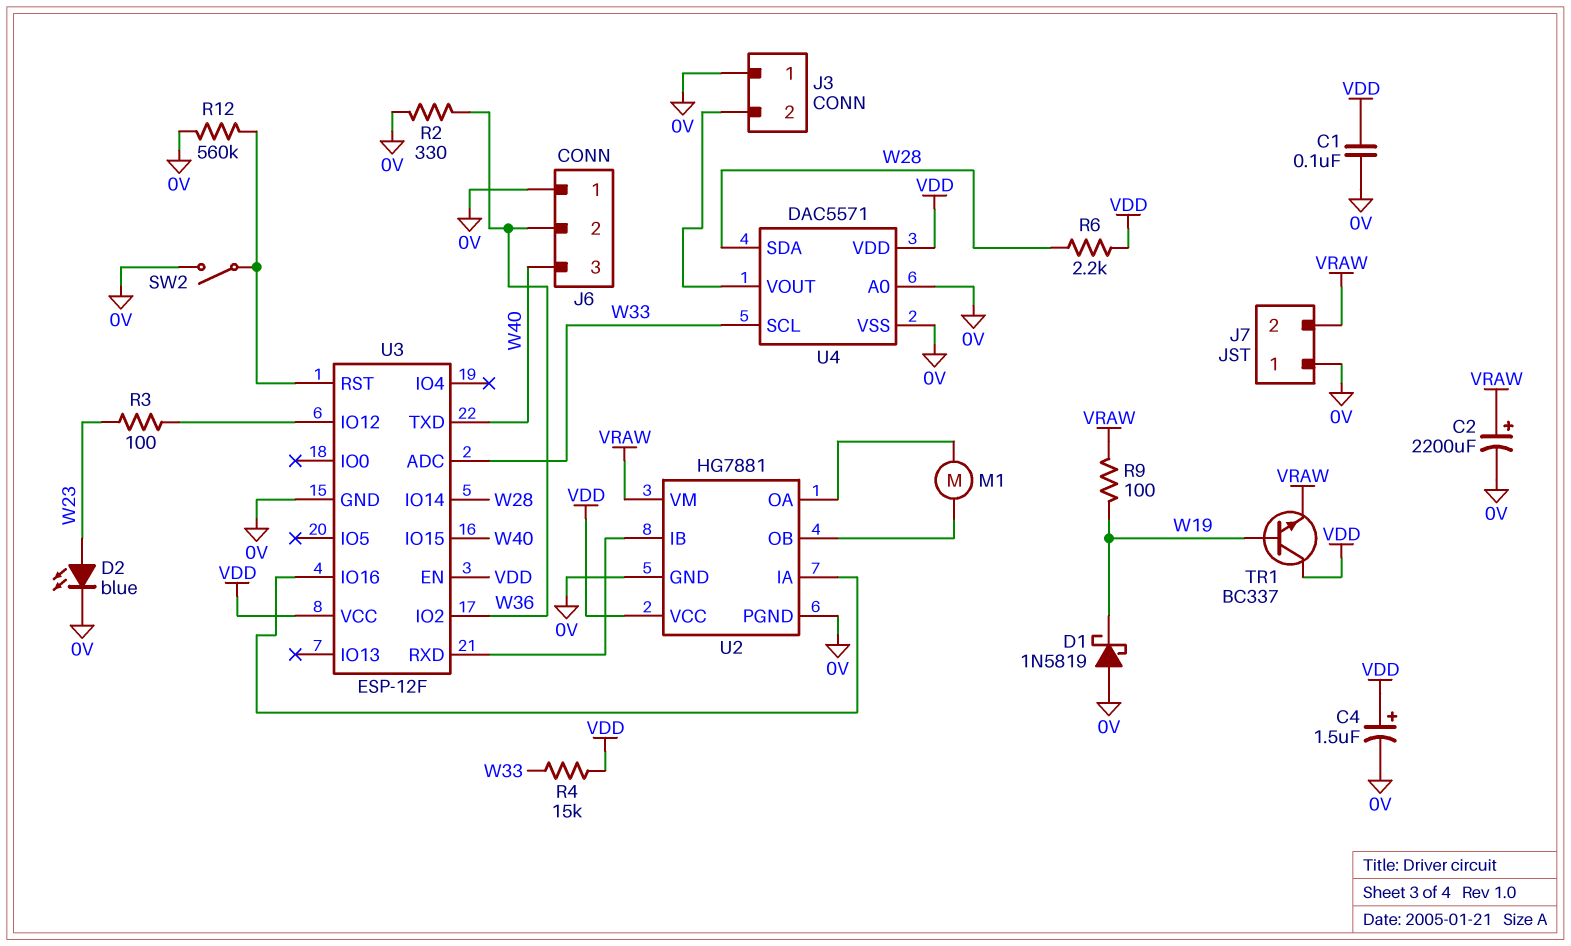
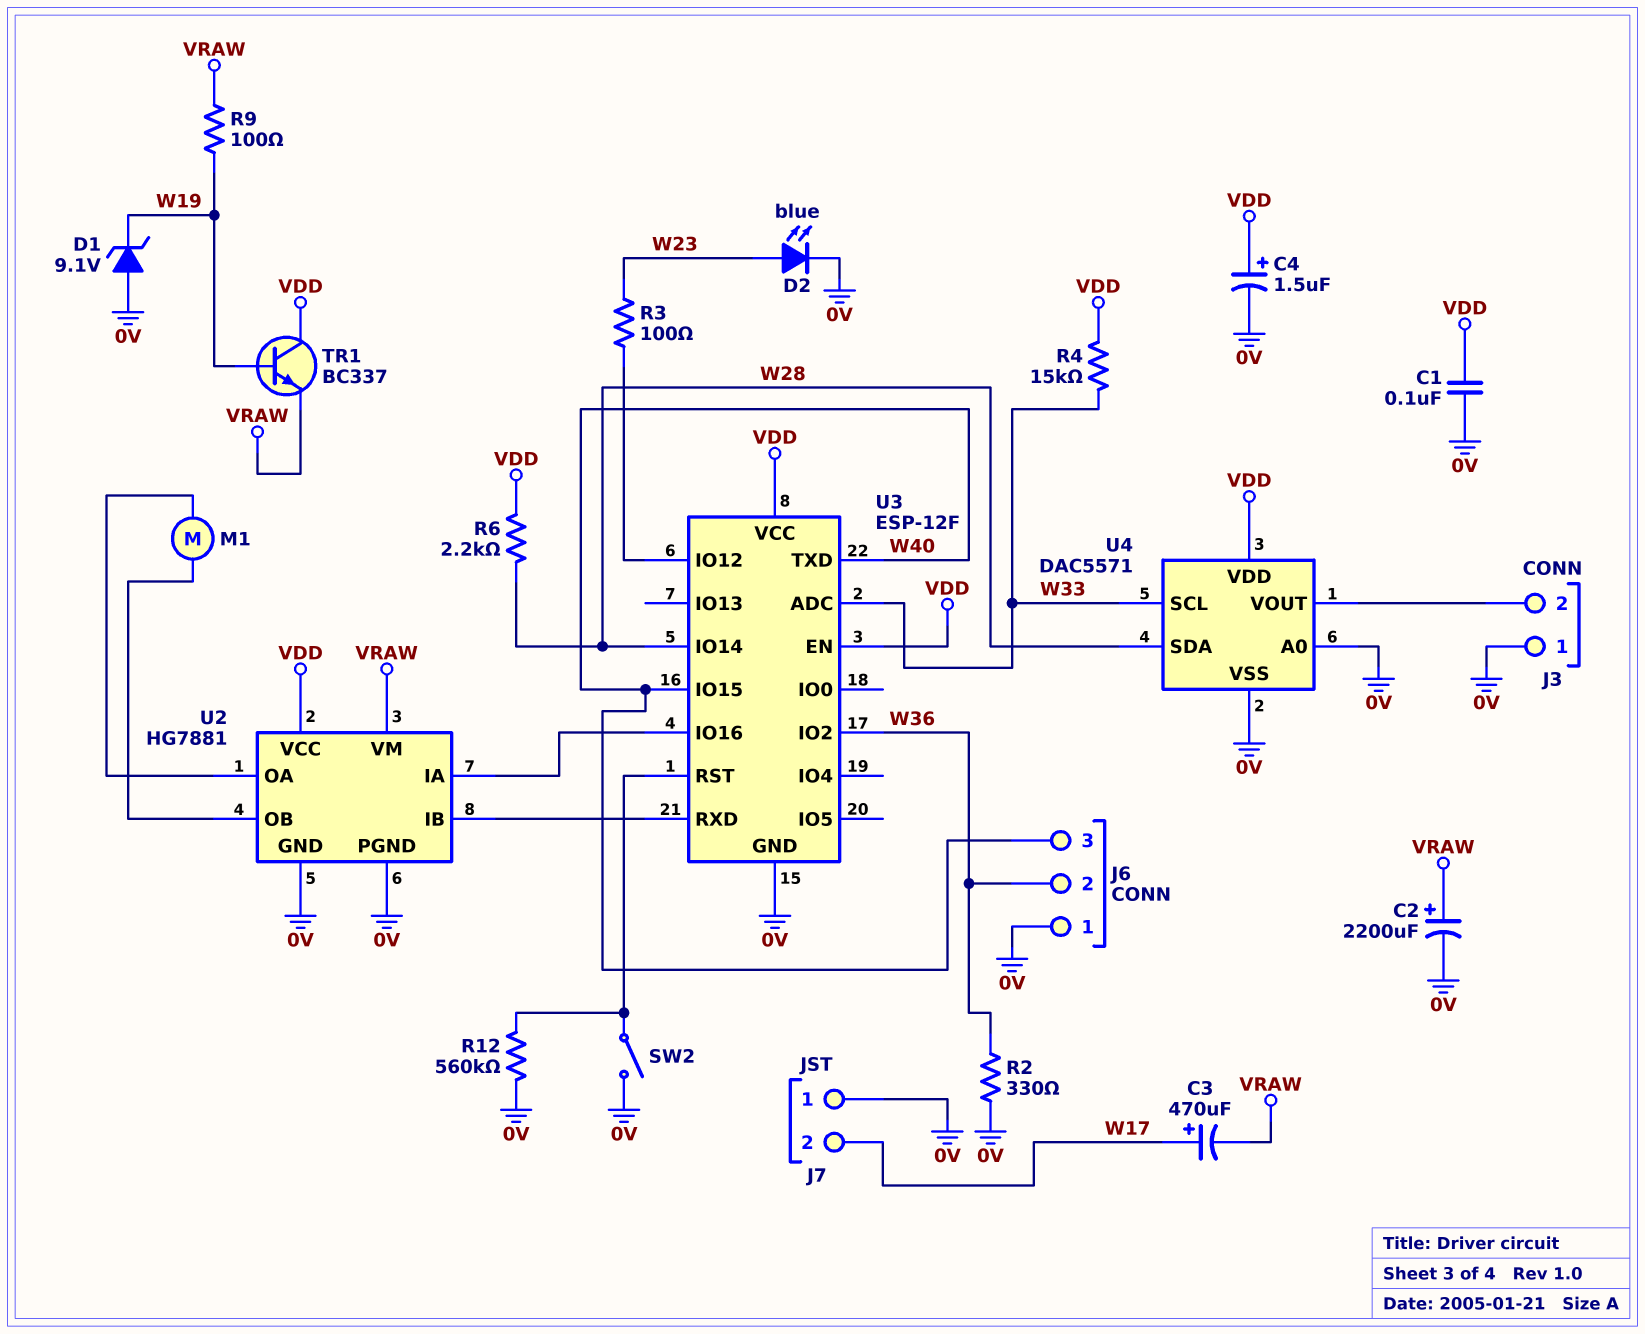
C3: none -> 470uF (plus W17, minus VRAW)
D1: schottky 1N5819 (A 0V, K W19) -> zener 9.1V (A 0V, K W19)
J7 pin 2: VRAW -> W17

